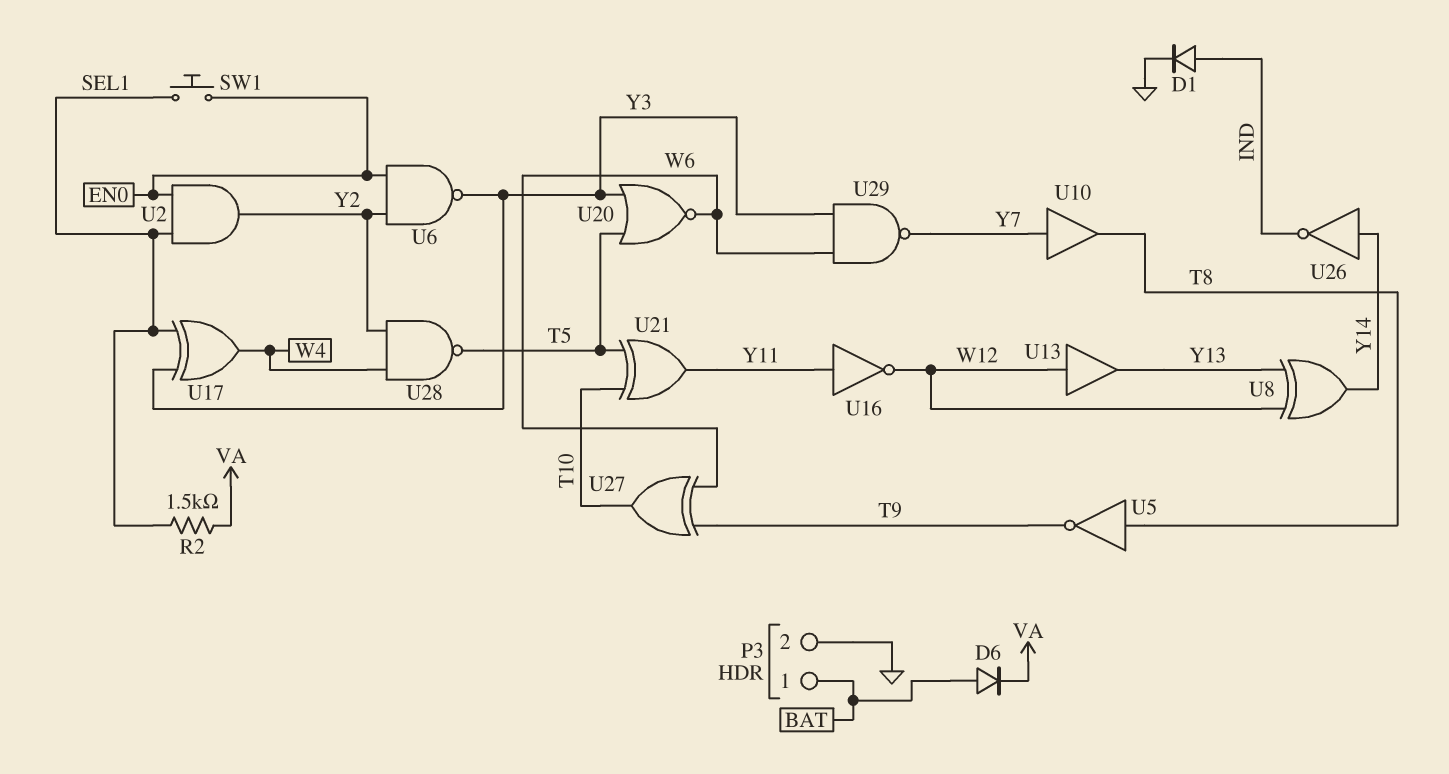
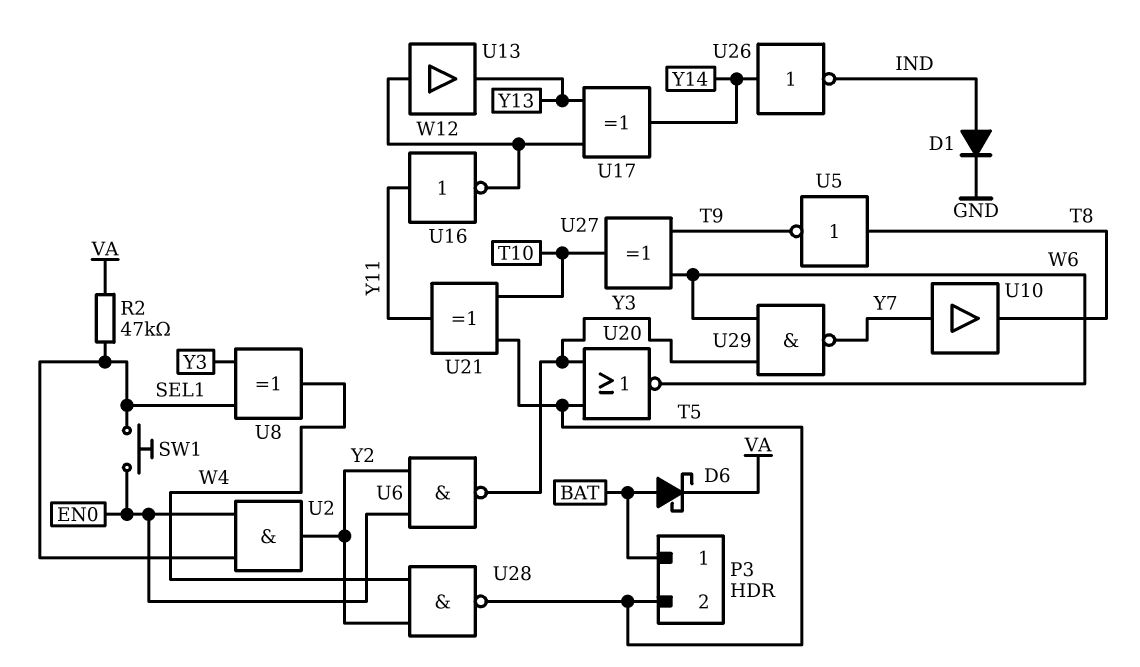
D6: diode (A BAT, K VA) -> schottky (A BAT, K VA)
P3 pin 2: GND -> T5
R2: 1.5k (SEL1, VA) -> 47k (SEL1, VA)
U8: XOR (in W12, in Y13, out Y14) -> XOR (in SEL1, in Y3, out W4)
U17: XOR (in SEL1, in Y3, out W4) -> XOR (in W12, in Y13, out Y14)

